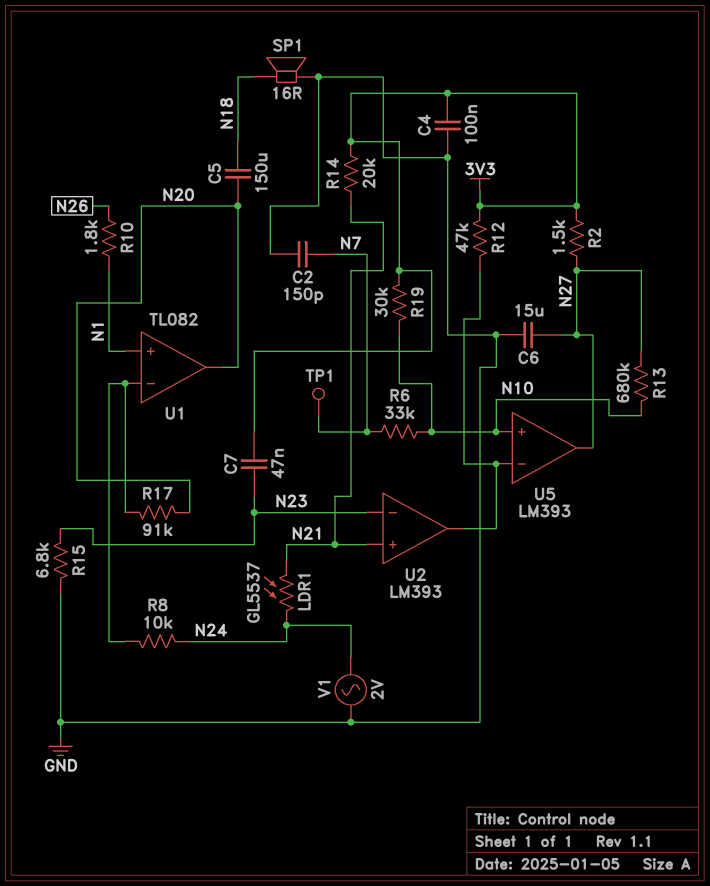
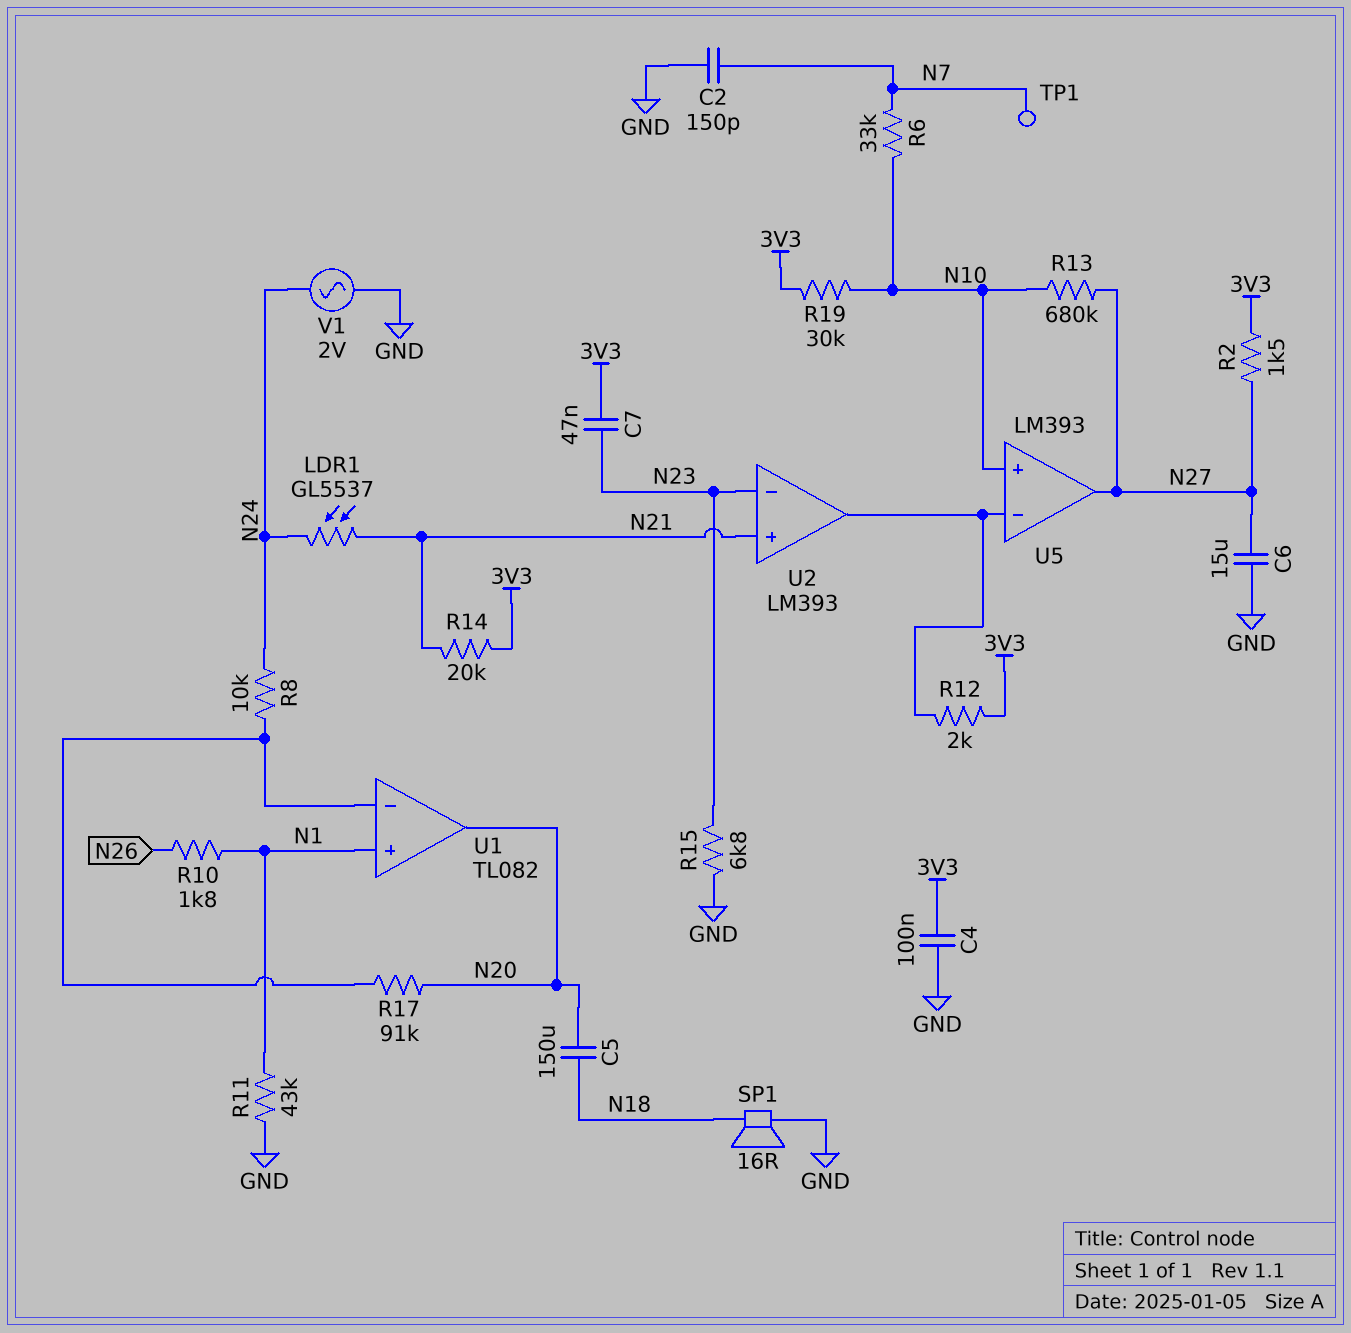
R11: none -> 43k (GND, N1)
R12: 47k (3V3, U2/out) -> 2k (3V3, U2/out)

